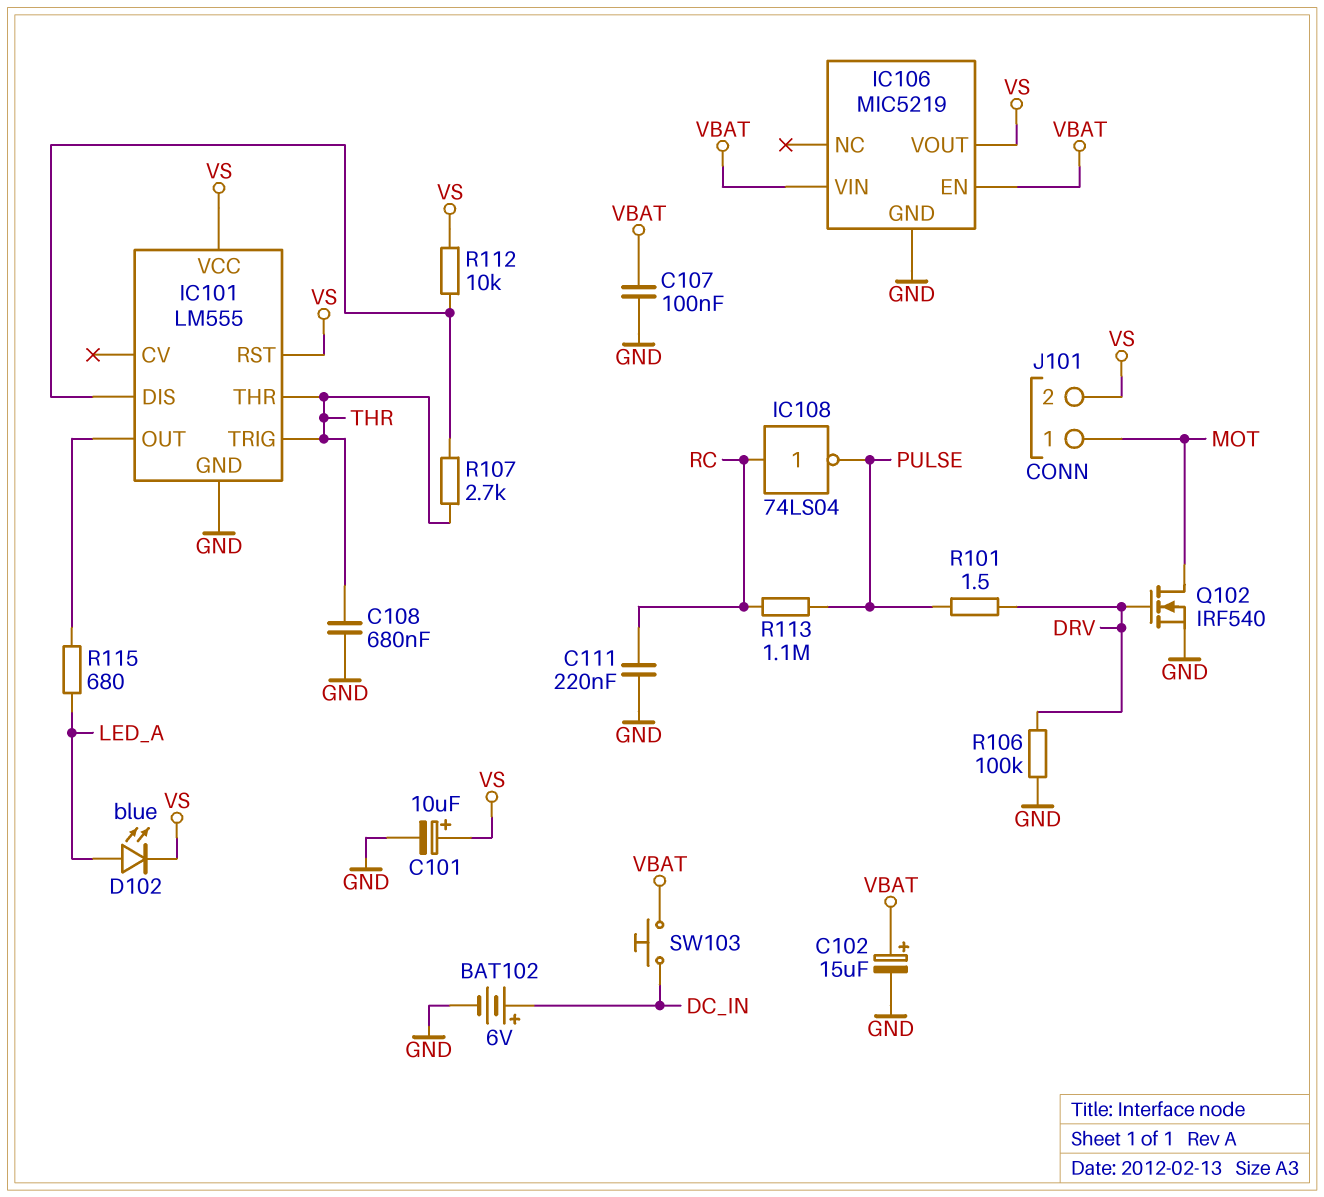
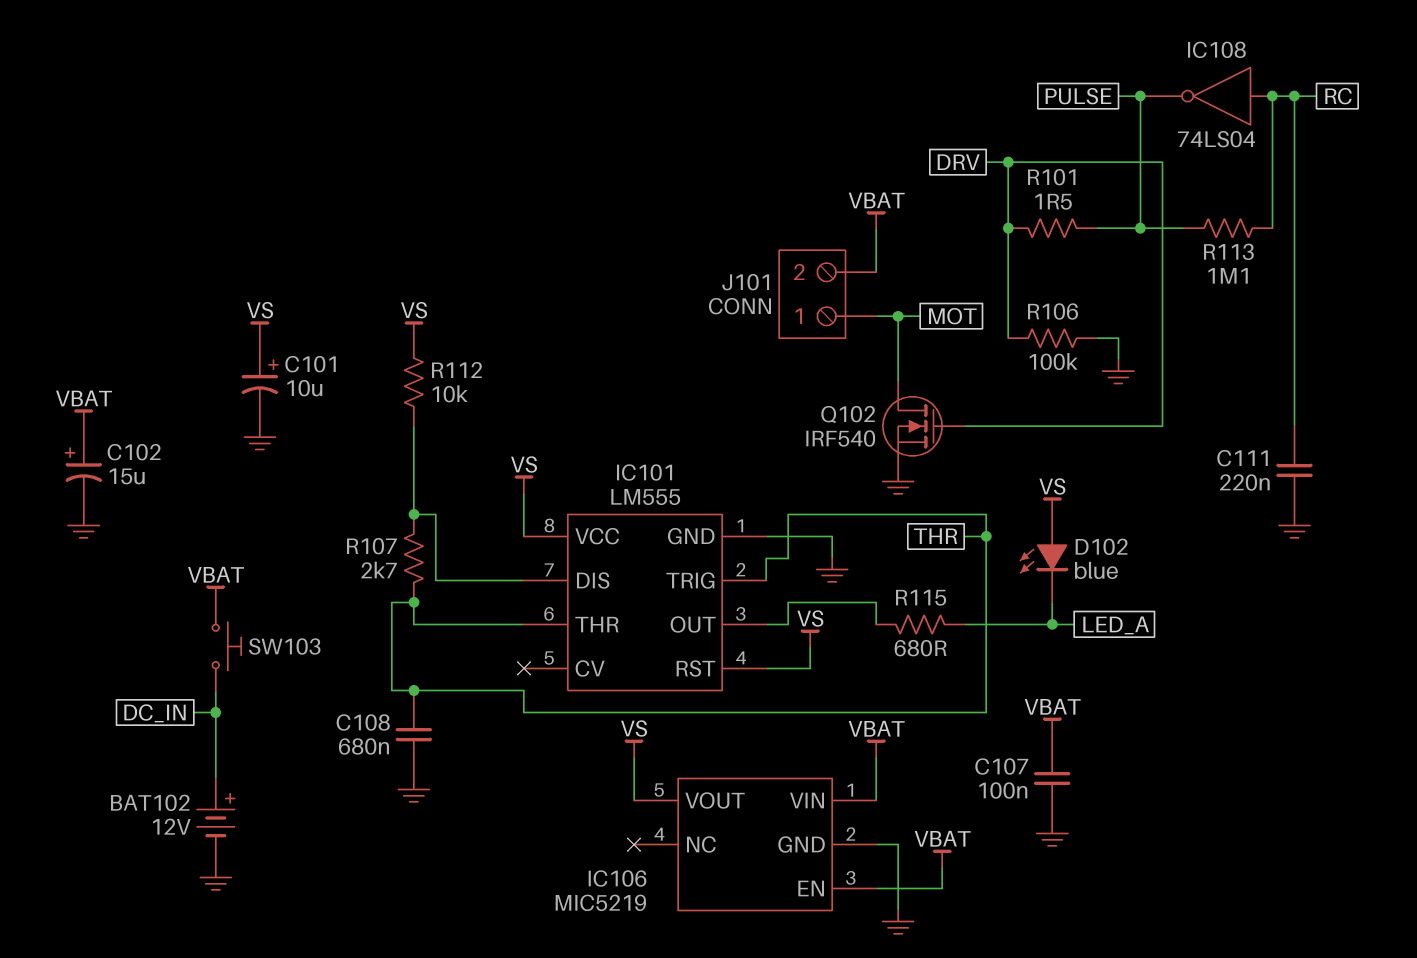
BAT102: 6V (plus DC_IN, minus GND) -> 12V (plus DC_IN, minus GND)
D102: LED blue (A LED_A, K VS) -> LED blue (A VS, K LED_A)
J101 pin 2: VS -> VBAT

